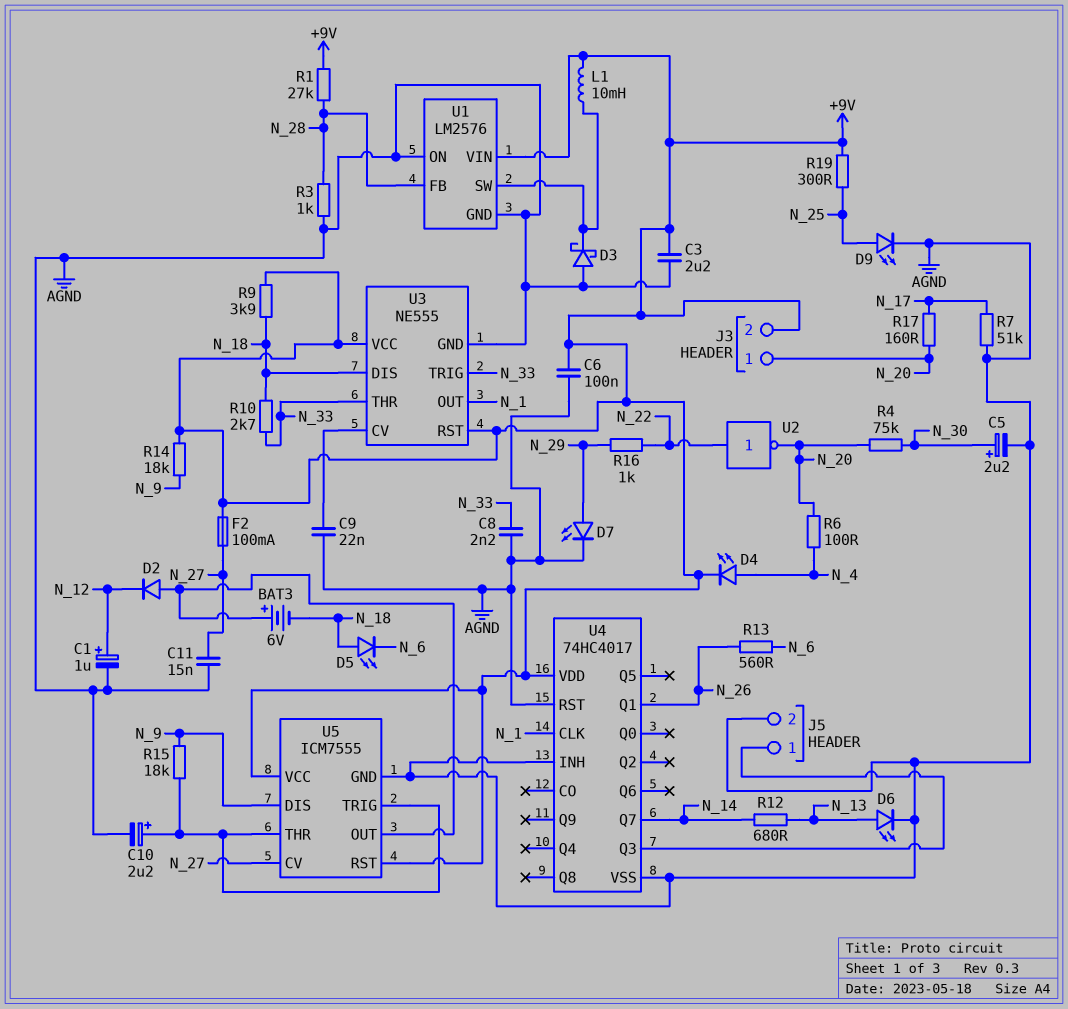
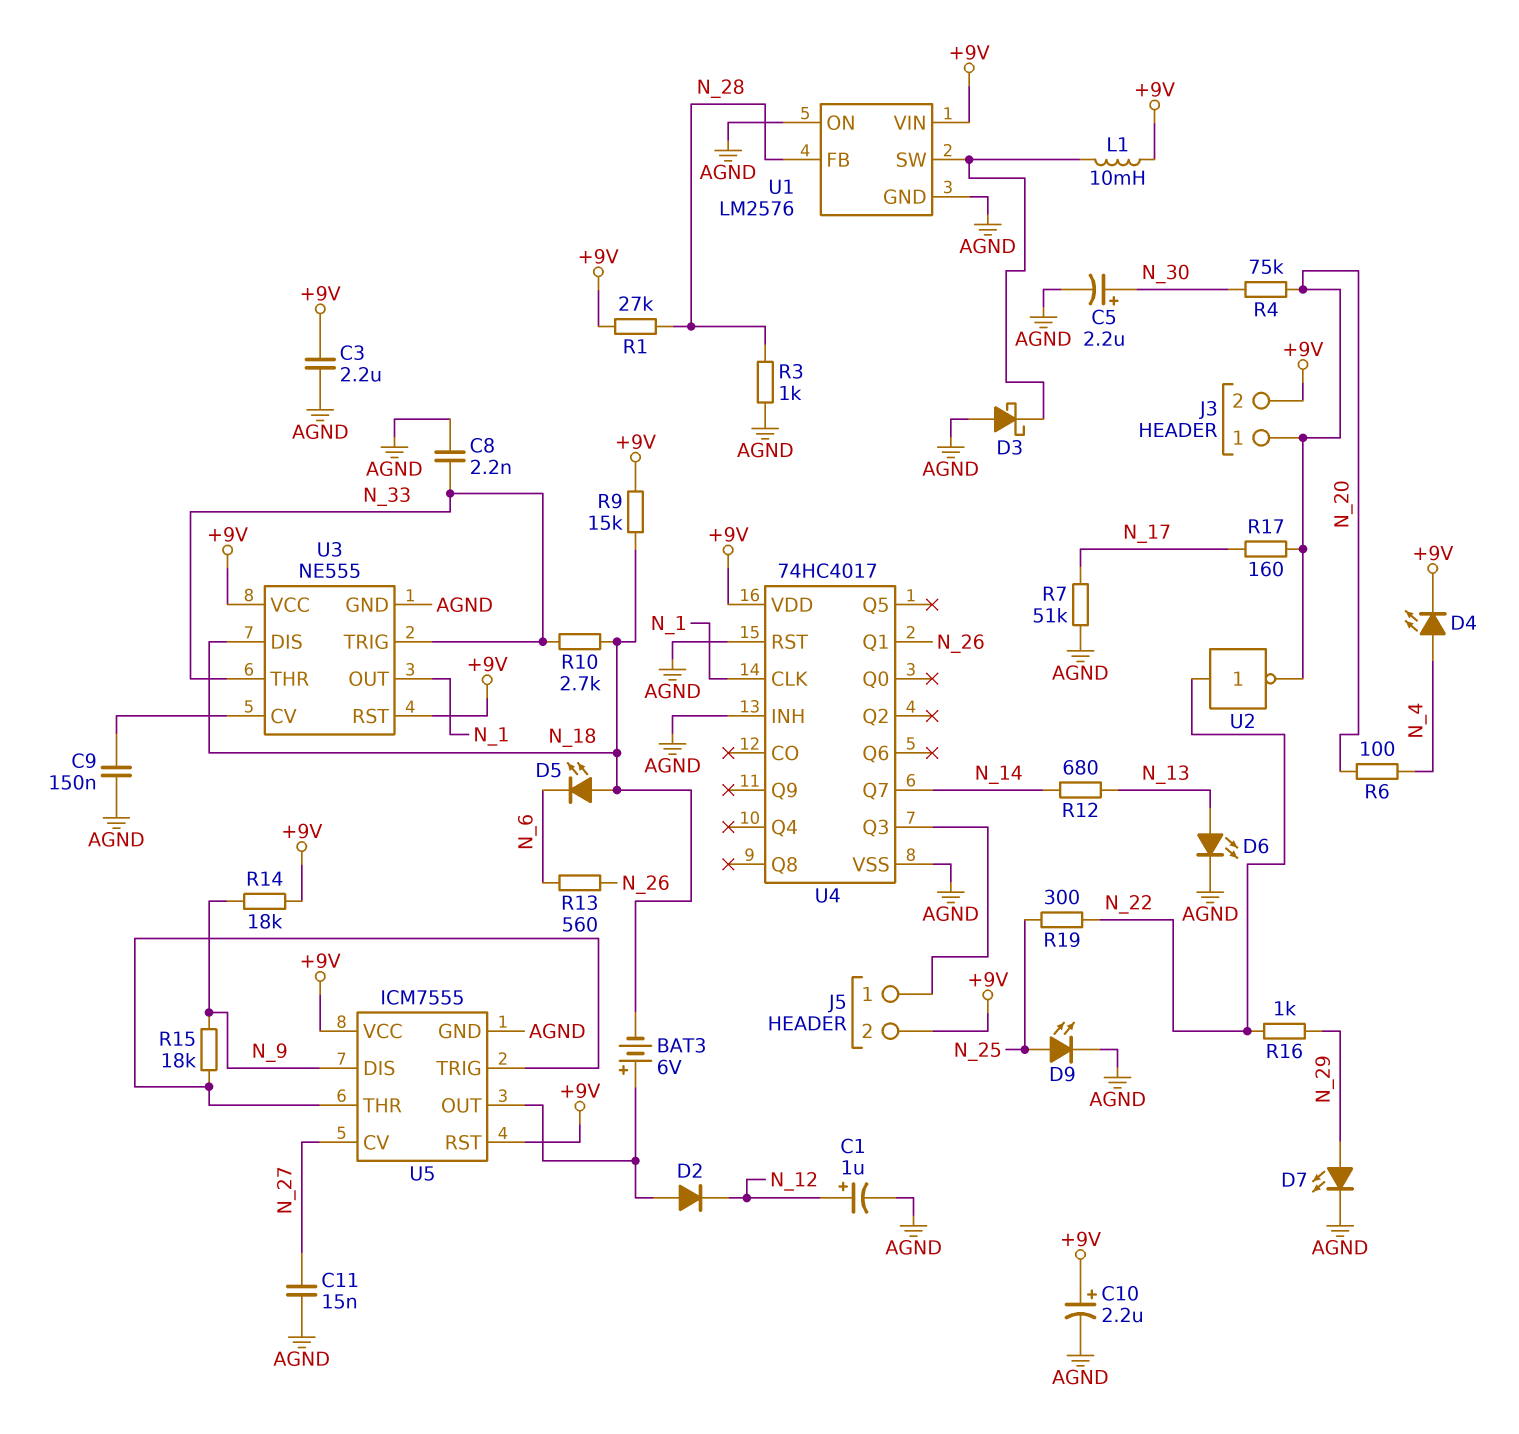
C6: 100nF (+9V, AGND) -> none
C9: 22nF (AGND, U3/CV) -> 150nF (AGND, U3/CV)
C10: 2.2uF (plus U5/THR, minus AGND) -> 2.2uF (plus +9V, minus AGND)
F2: 100mA (+9V, N_27) -> none
J5 pin 2: AGND -> +9V
R9: 3.9k (+9V, N_18) -> 15k (+9V, N_18)
R19: 300 (+9V, N_25) -> 300 (N_22, N_25)

